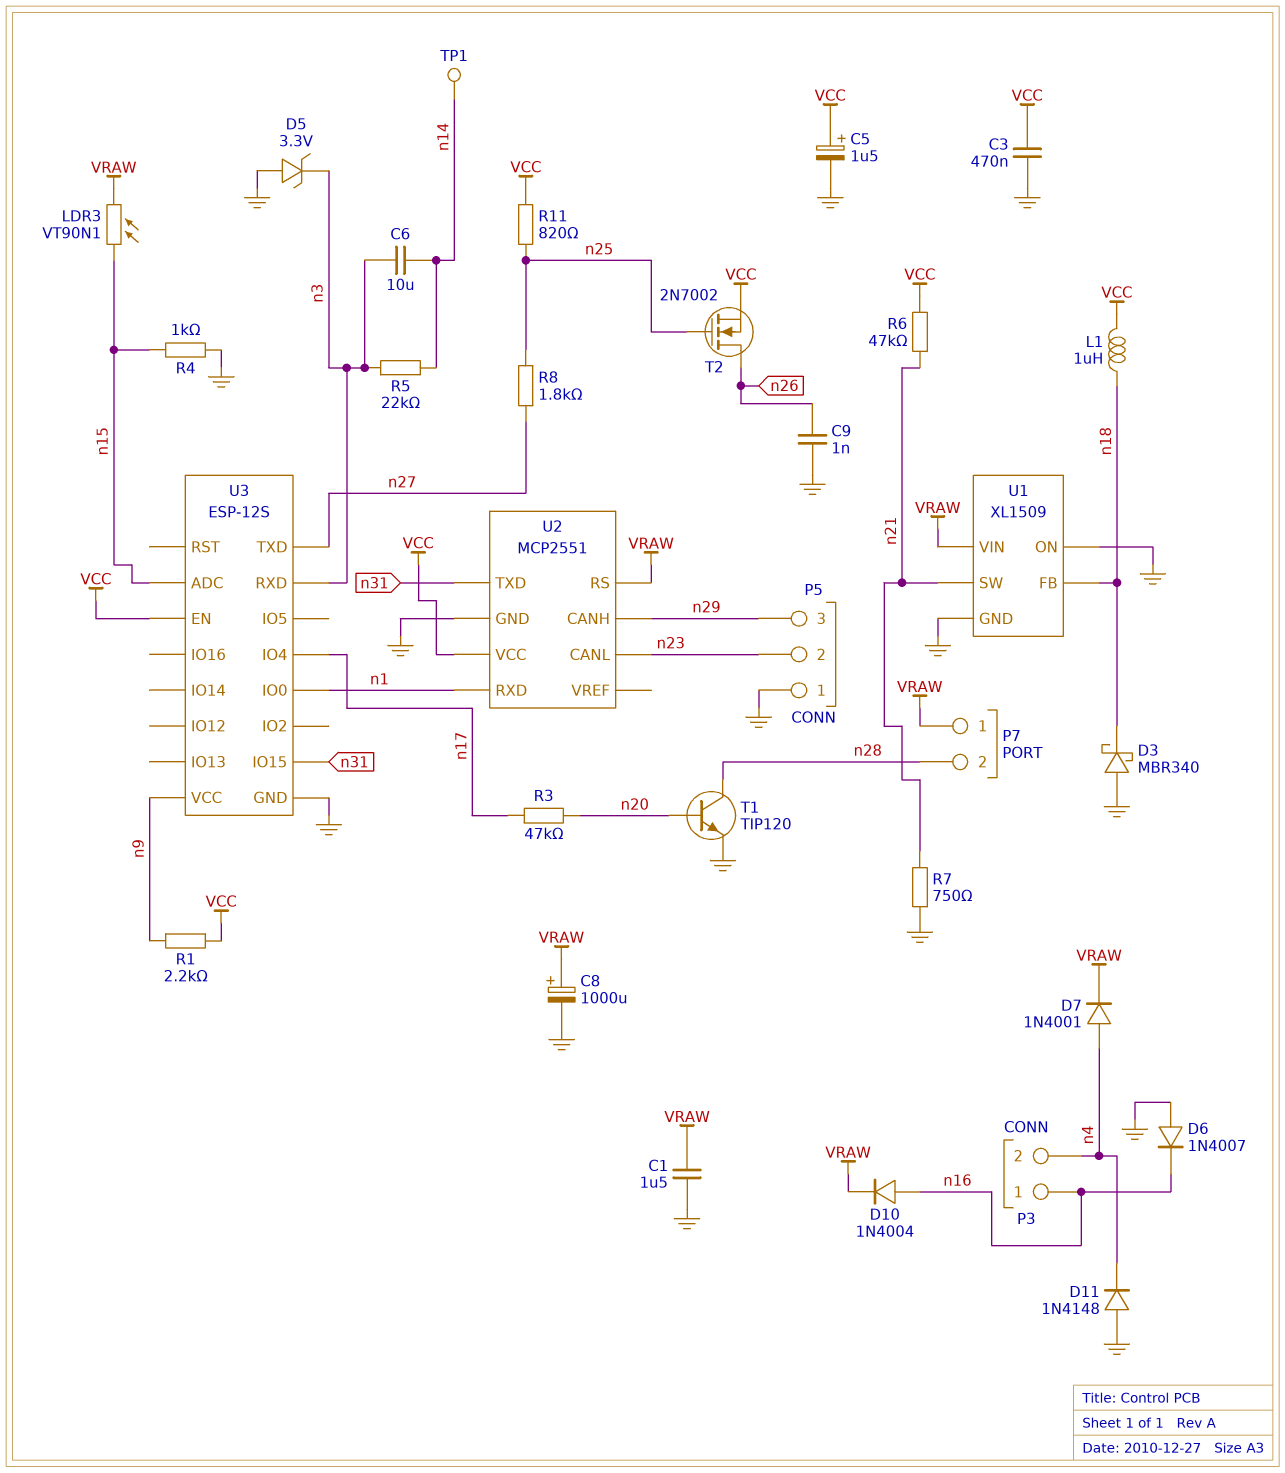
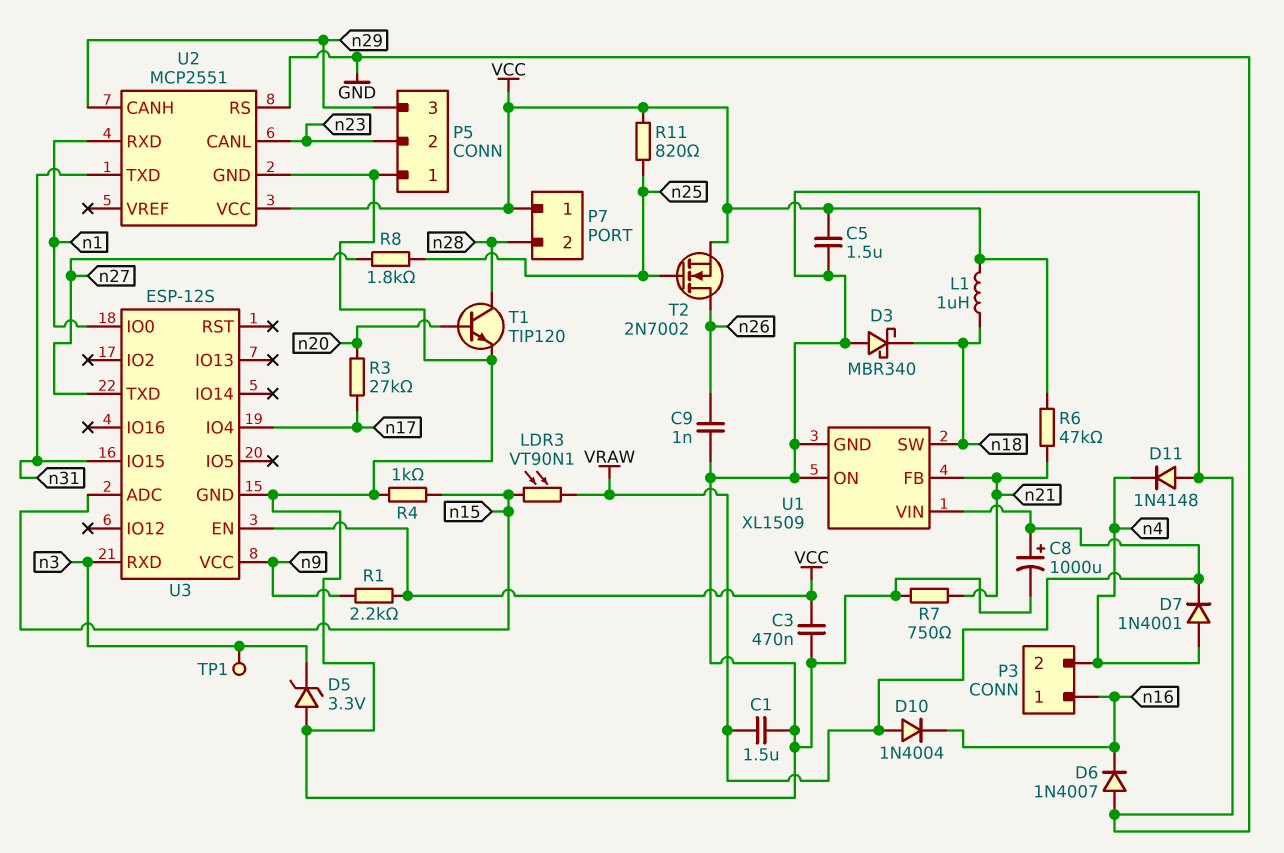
C5: 1.5uF (plus VCC, minus GND) -> 1.5uF (GND, VCC)
C6: 10uF (n3, n14) -> none
D10: diode 1N4004 (A n16, K VRAW) -> diode 1N4004 (A VRAW, K n16)
P7 pin 1: VRAW -> VCC
R3: 47k (n17, n20) -> 27k (n17, n20)
R5: 22k (n3, n14) -> none
TP1: test point (n14) -> test point (n3)
U1 pin FB: n18 -> n21
U1 pin SW: n21 -> n18
U2 pin RS: VRAW -> GND

